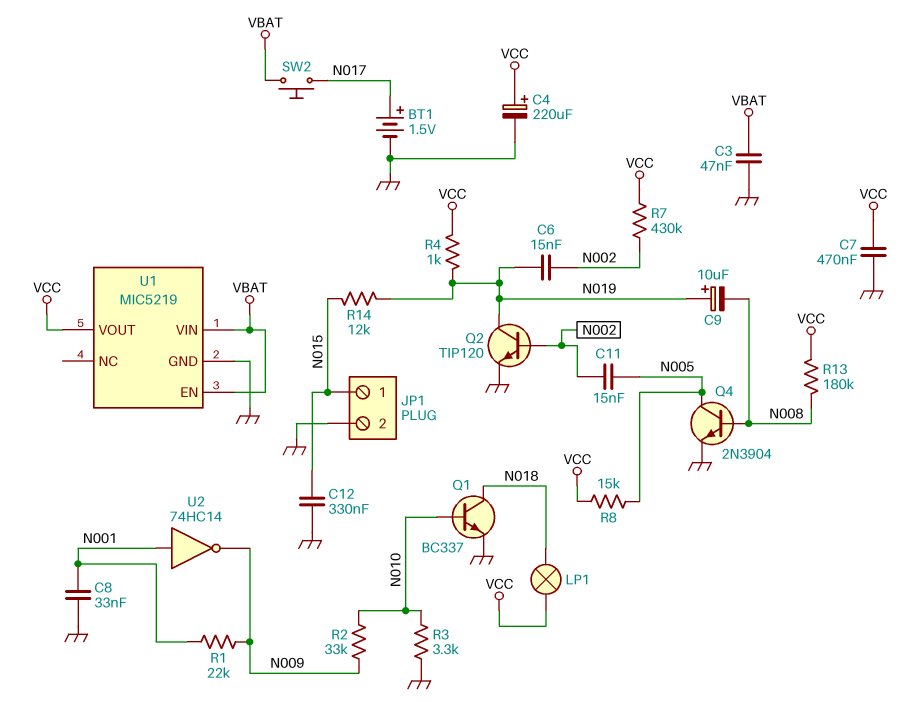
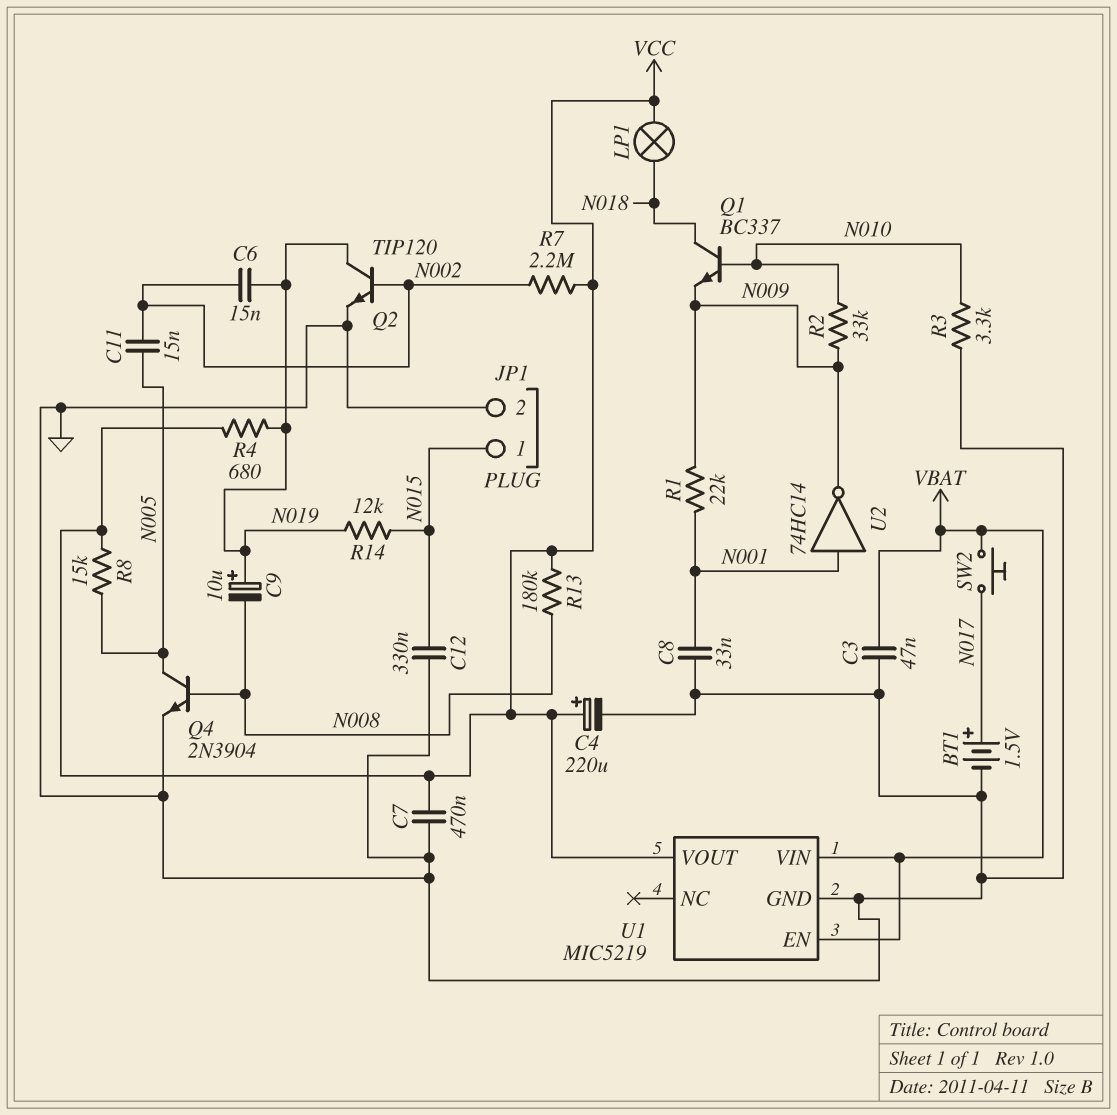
Q1: NPN BC337 (B N010, C N018, E GND) -> NPN BC337 (B N010, C N018, E N009)
R4: 1k (N019, VCC) -> 680 (N019, VCC)
R7: 430k (N002, VCC) -> 2.2M (N002, VCC)

